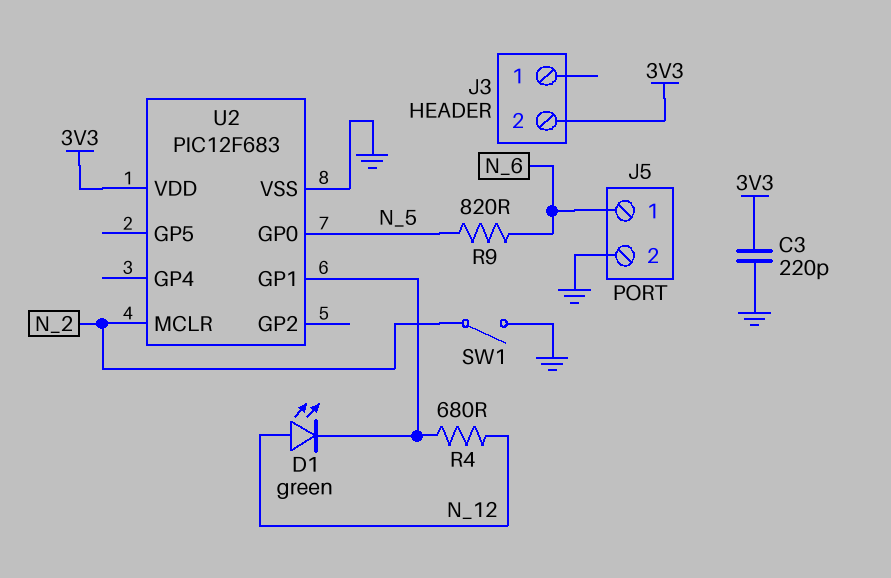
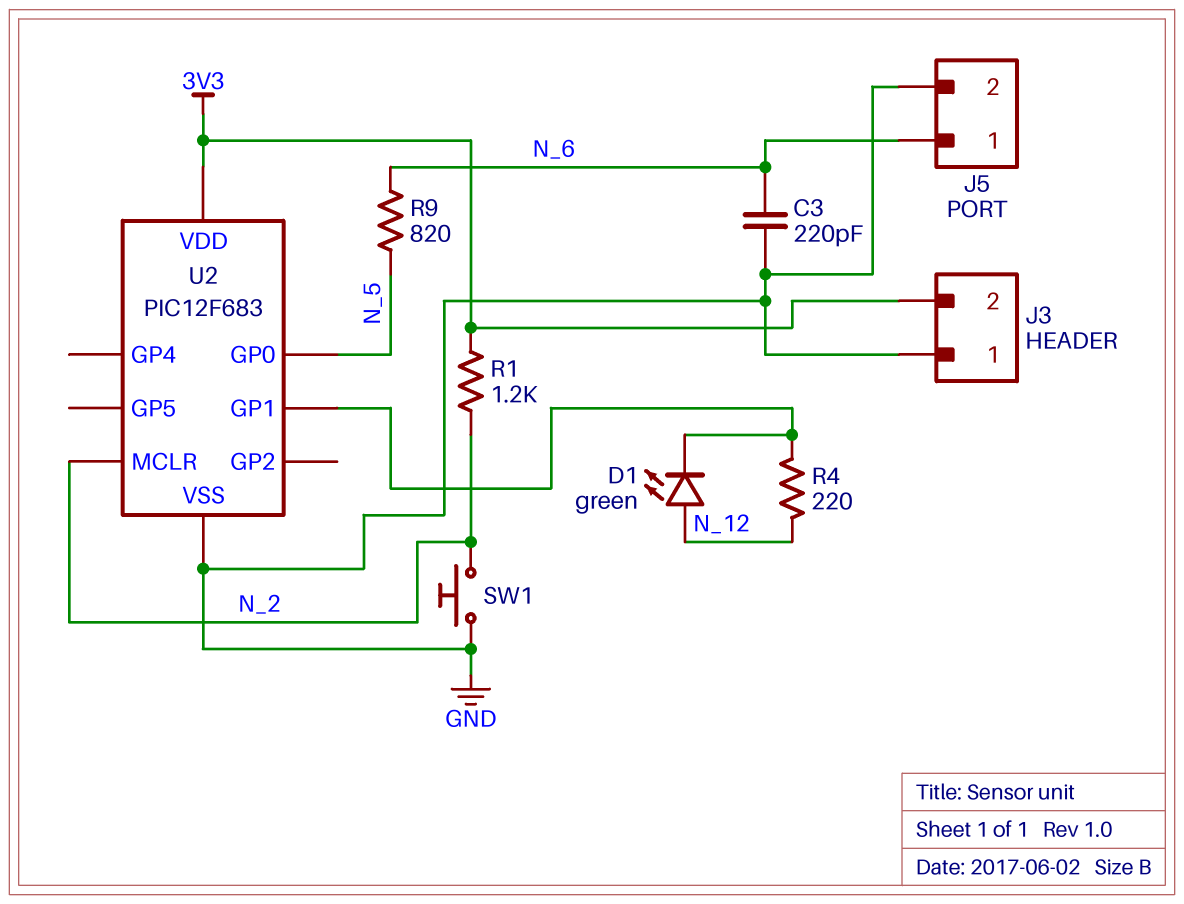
C3: 220pF (3V3, GND) -> 220pF (GND, N_6)
J3 pin 1: none -> GND
R1: none -> 1.2k (3V3, N_2)
R4: 680 (N_12, U2/GP1) -> 220 (N_12, U2/GP1)
SW1: switch (GND, N_2) -> button (GND, N_2)

